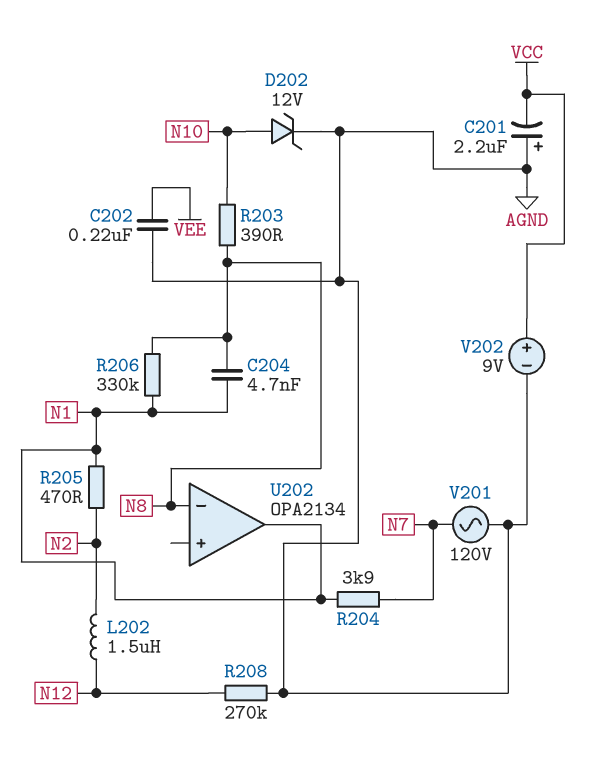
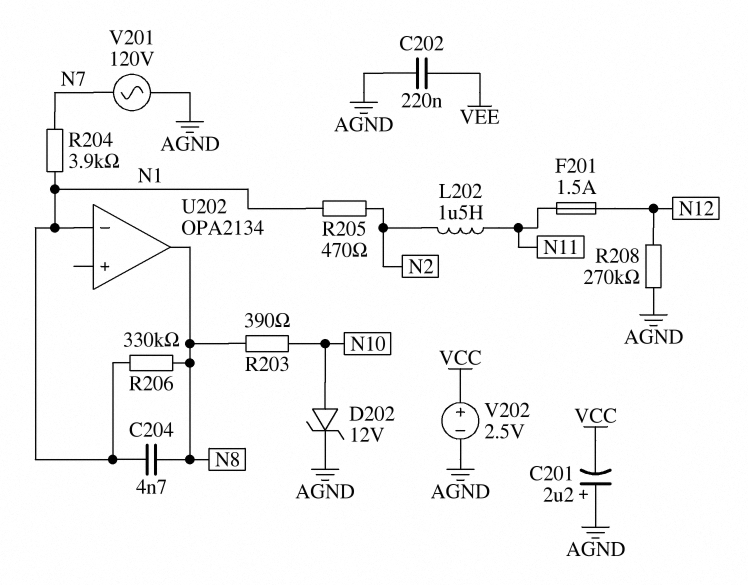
F201: none -> 1.5A (N11, N12)
L202: 1.5uH (N2, N12) -> 1.5uH (N2, N11)
U202 pin in-: N8 -> N1
U202 pin out: N1 -> N8
V202: 9V (plus VCC, minus AGND) -> 2.5V (plus VCC, minus AGND)

